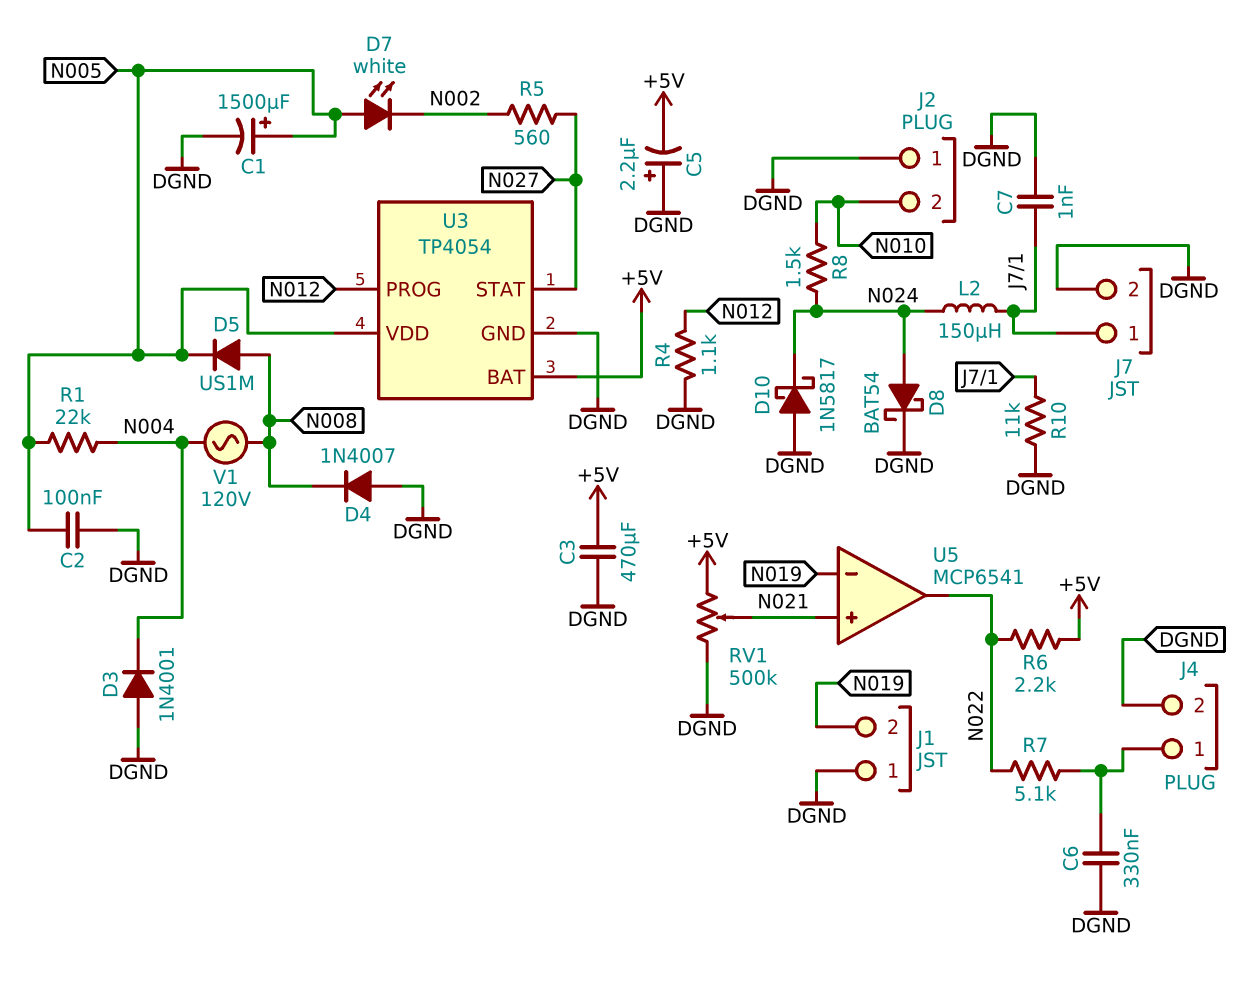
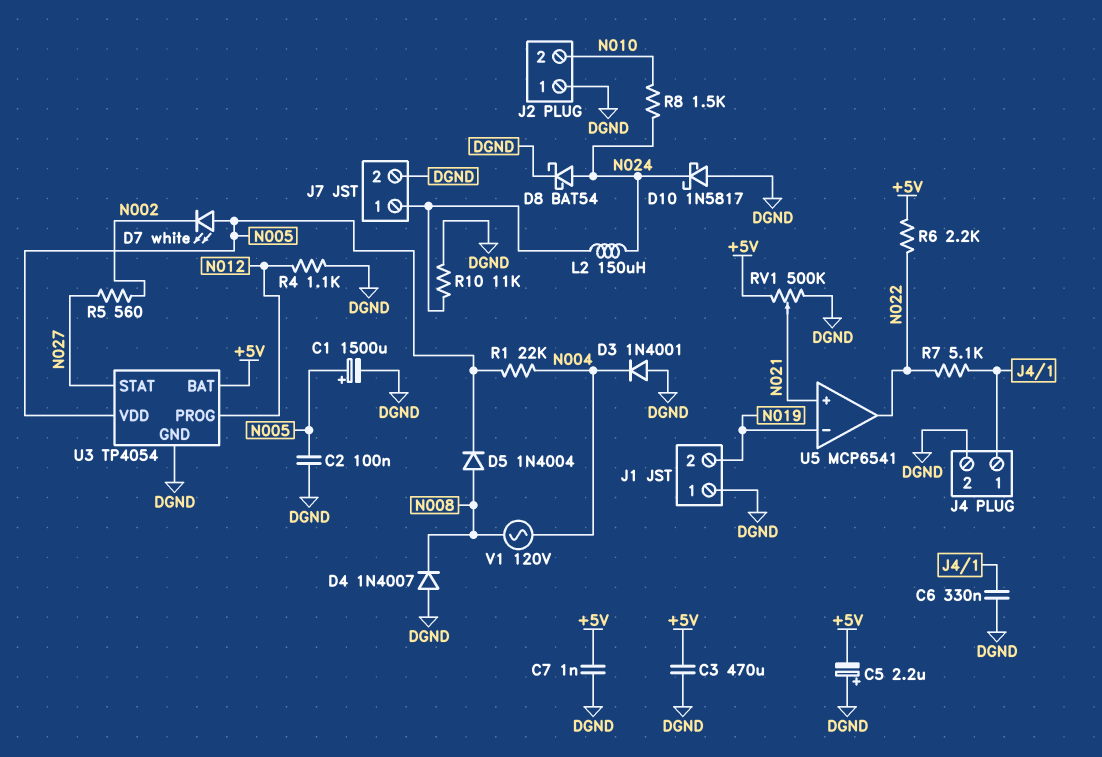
C7: 1nF (DGND, J7/1) -> 1nF (+5V, DGND)
D5: diode US1M (A N008, K N005) -> diode 1N4004 (A N008, K N005)

